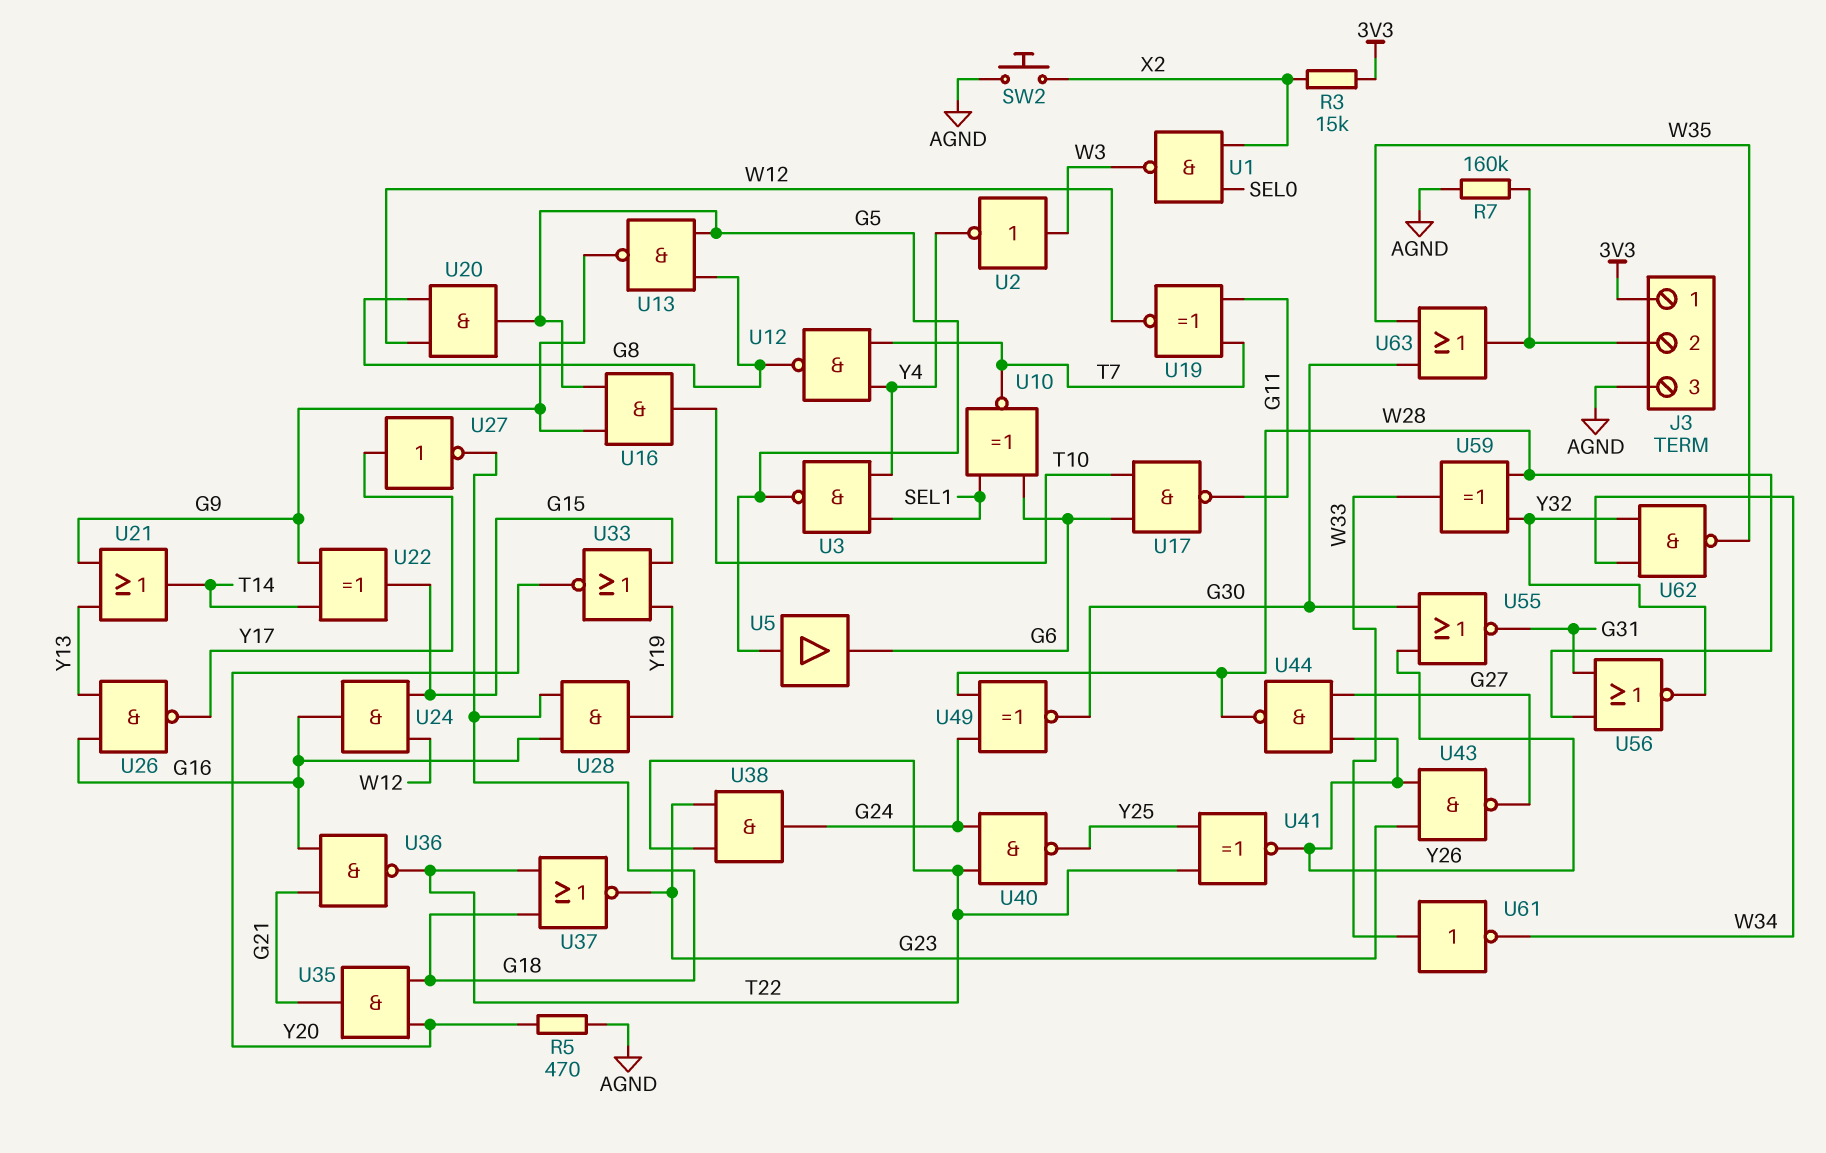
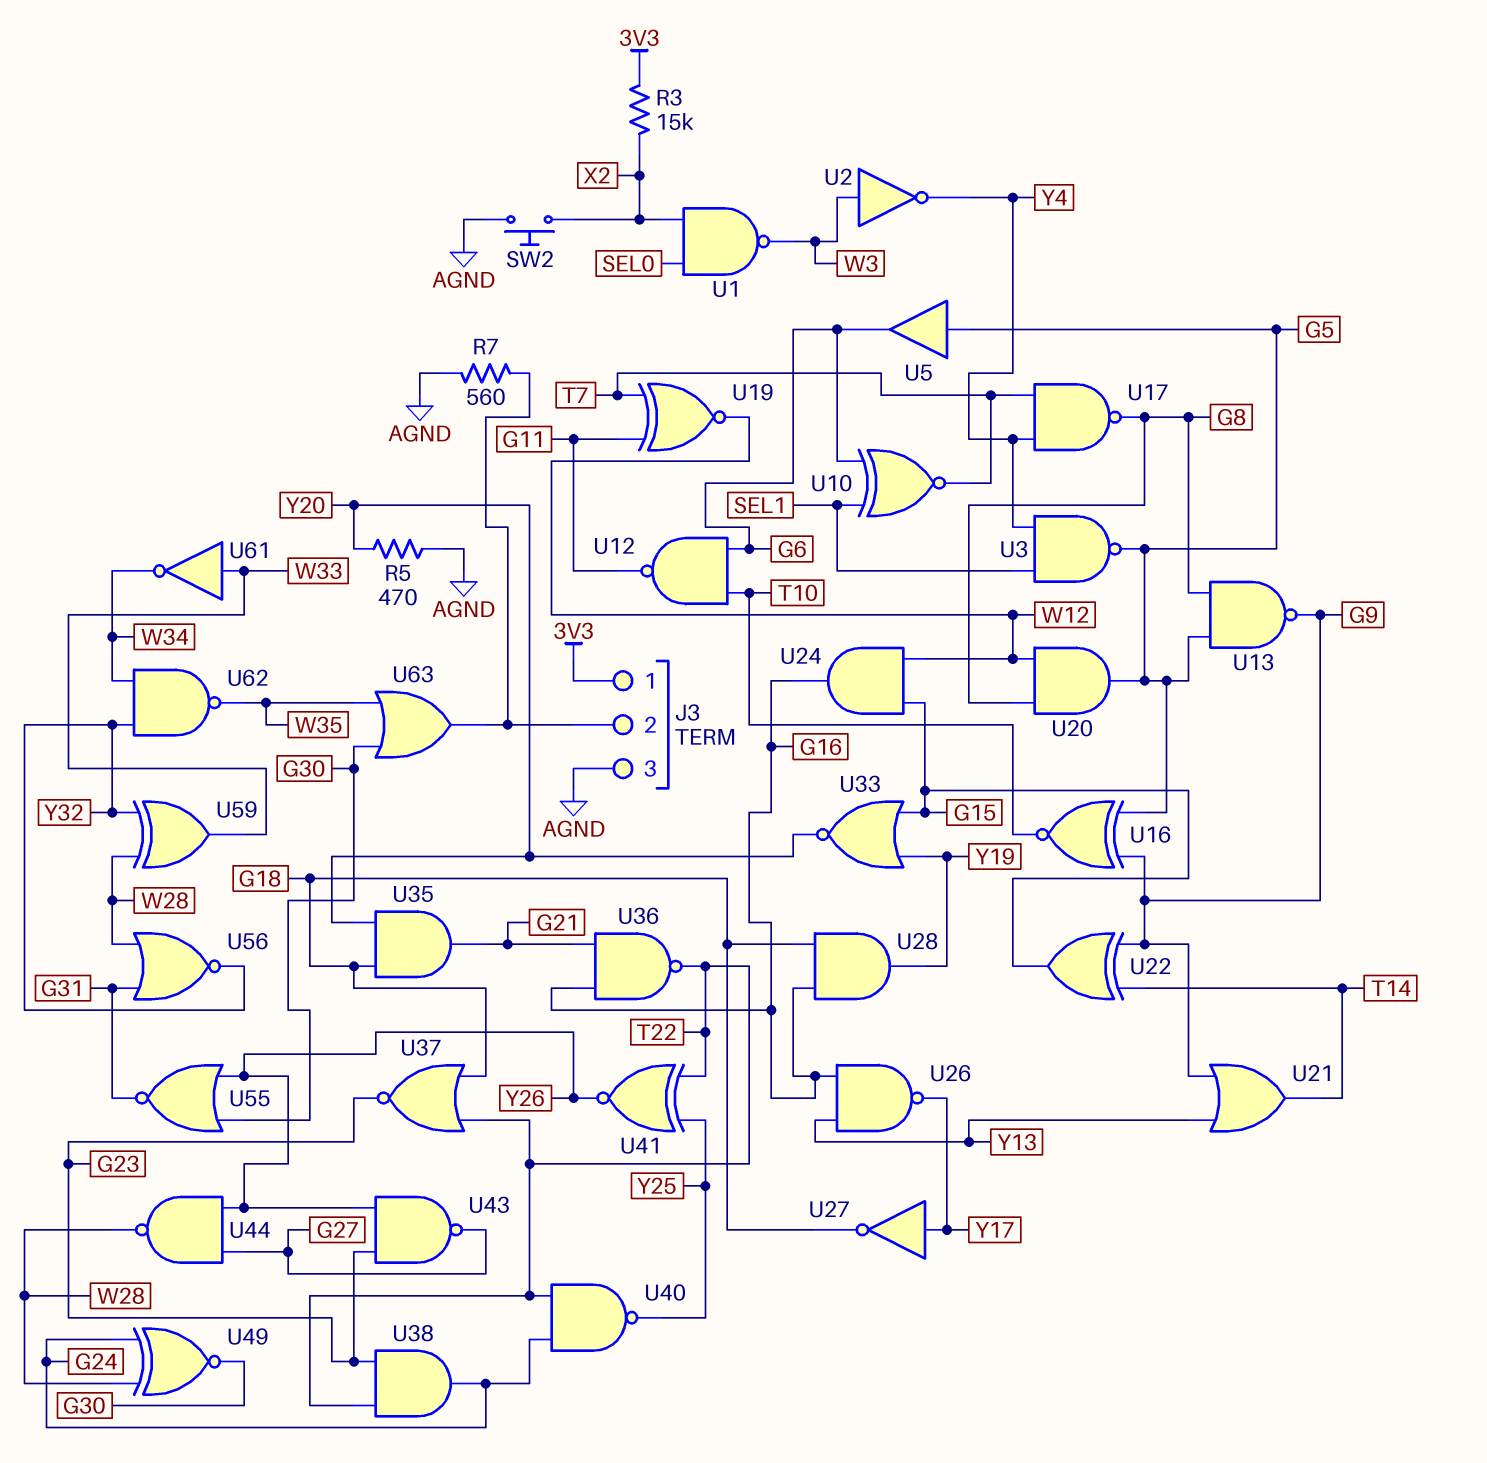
R7: 160k (AGND, J3/2) -> 560 (AGND, J3/2)
U12: NAND (in T7, in Y4, out G8) -> NAND (in G6, in T10, out G11)
U16: AND (in G5, in G9, out T10) -> XNOR (in G5, in G9, out T10)
U17: NAND (in G6, in T10, out G11) -> NAND (in T7, in Y4, out G8)

